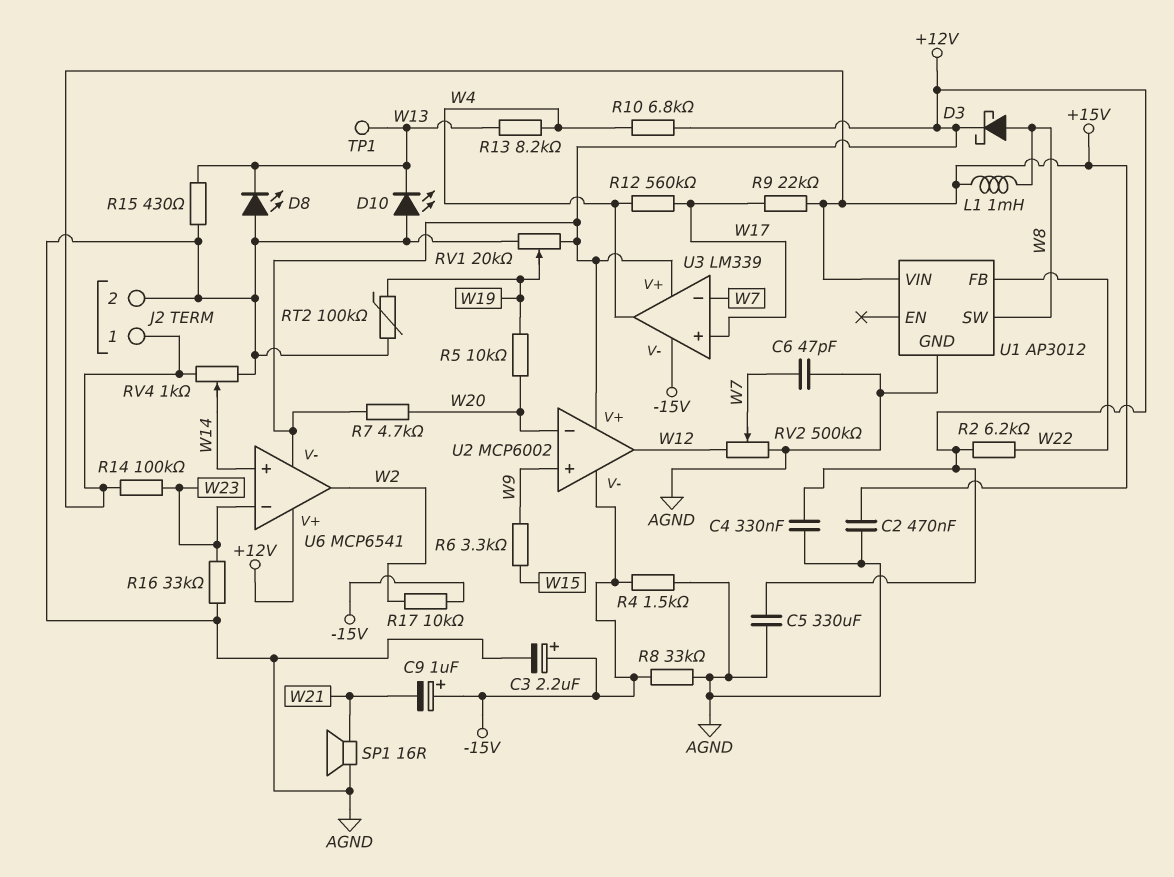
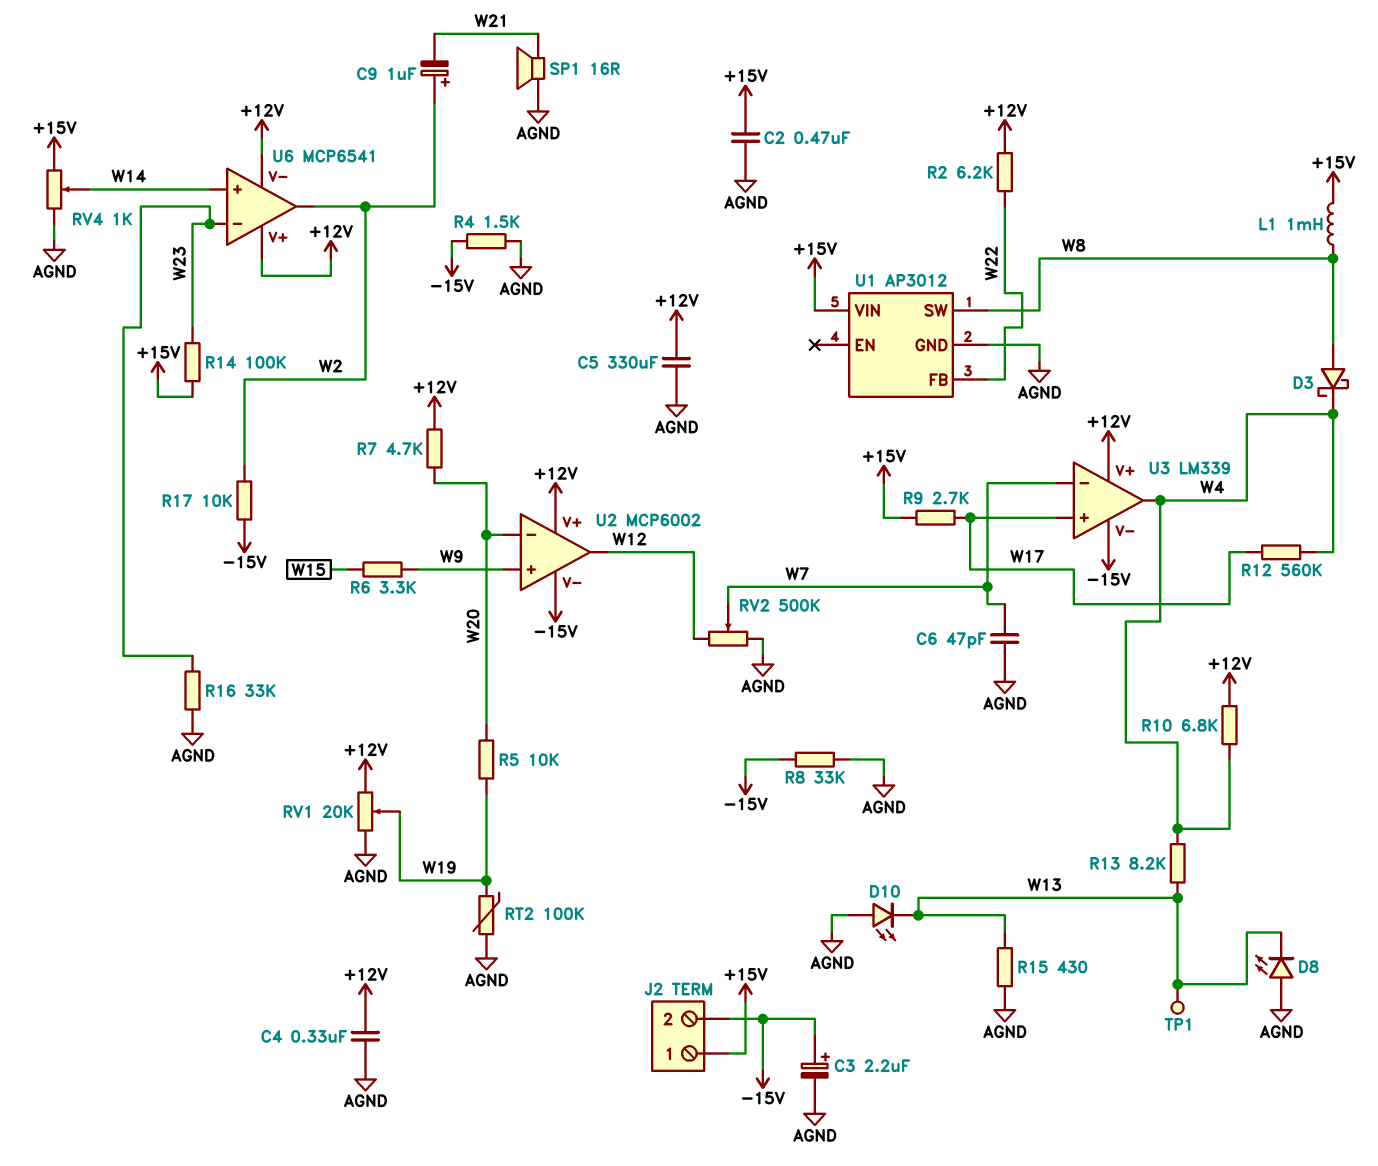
C9: 1uF (plus -15V, minus W21) -> 1uF (plus W2, minus W21)
D3: schottky (A W8, K +12V) -> schottky (A W8, K W4)
J2 pin 2: AGND -> -15V
R9: 22k (+15V, W17) -> 2.7k (+15V, W17)

